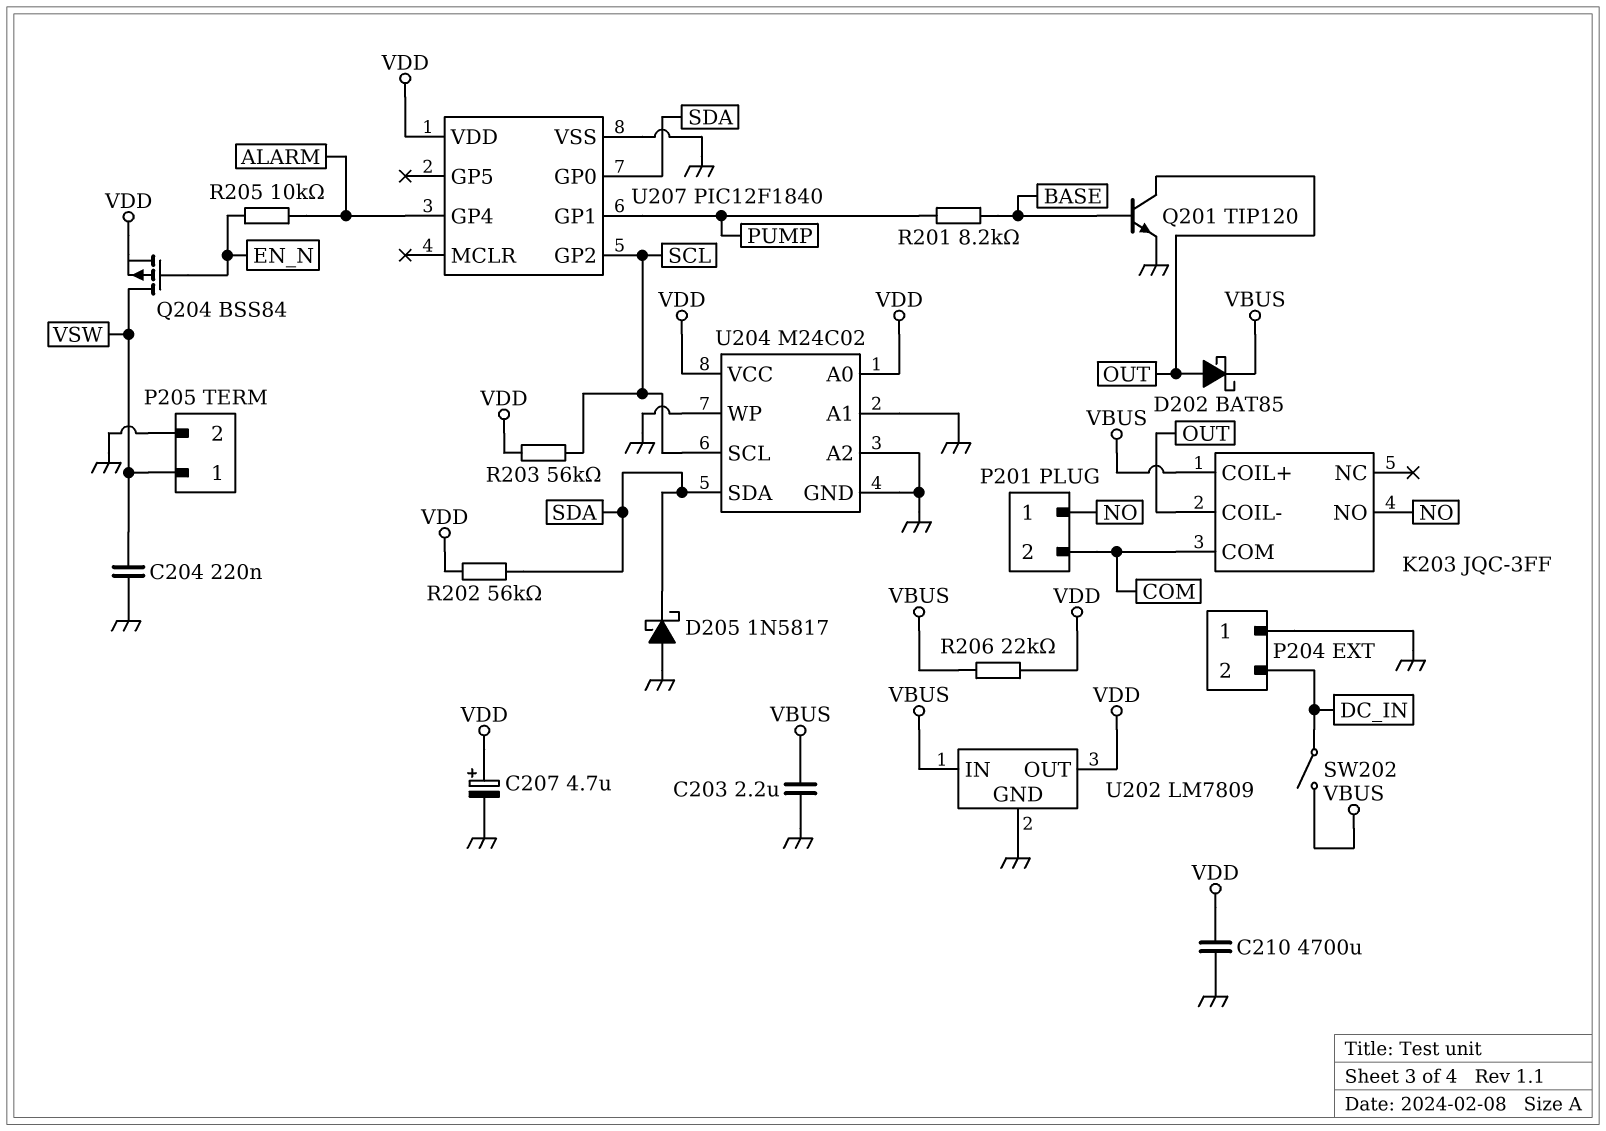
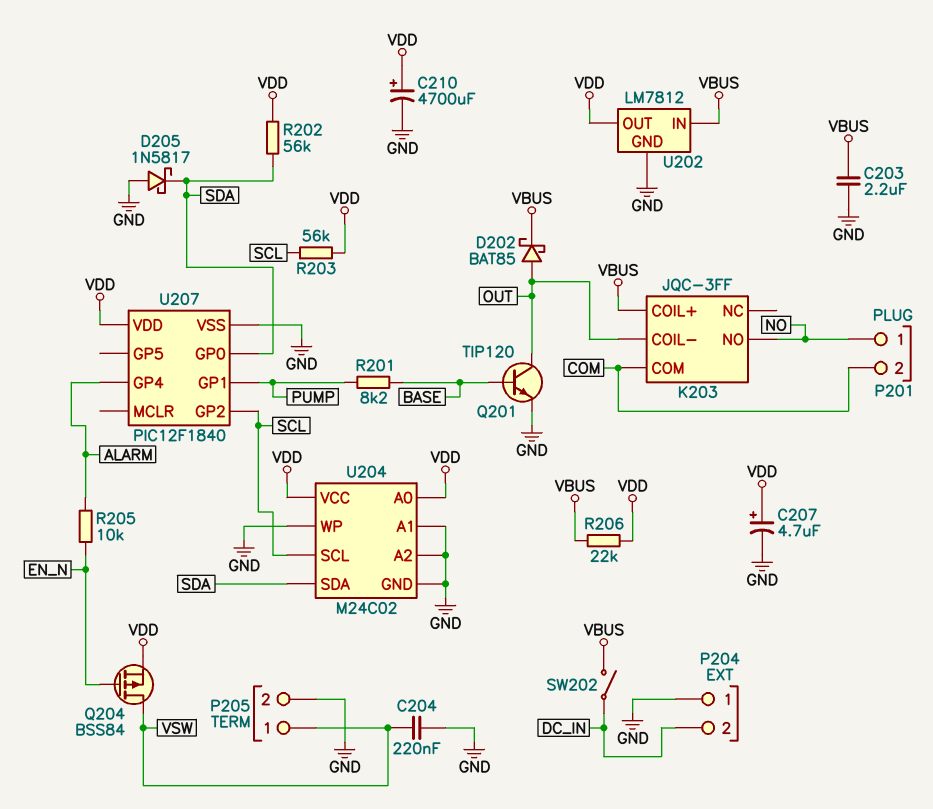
C210: 4700uF (GND, VDD) -> 4700uF (plus VDD, minus GND)
U202: LM7809 -> LM7812

